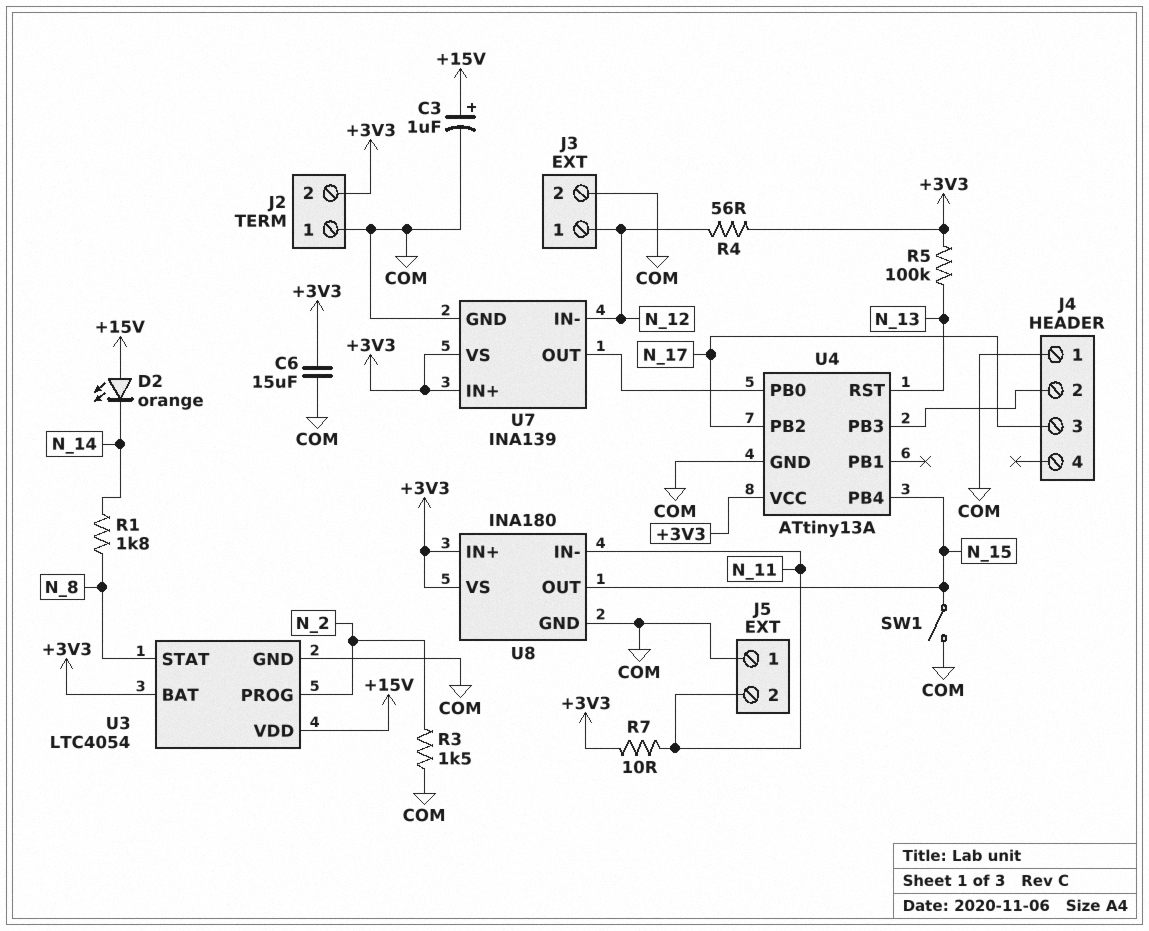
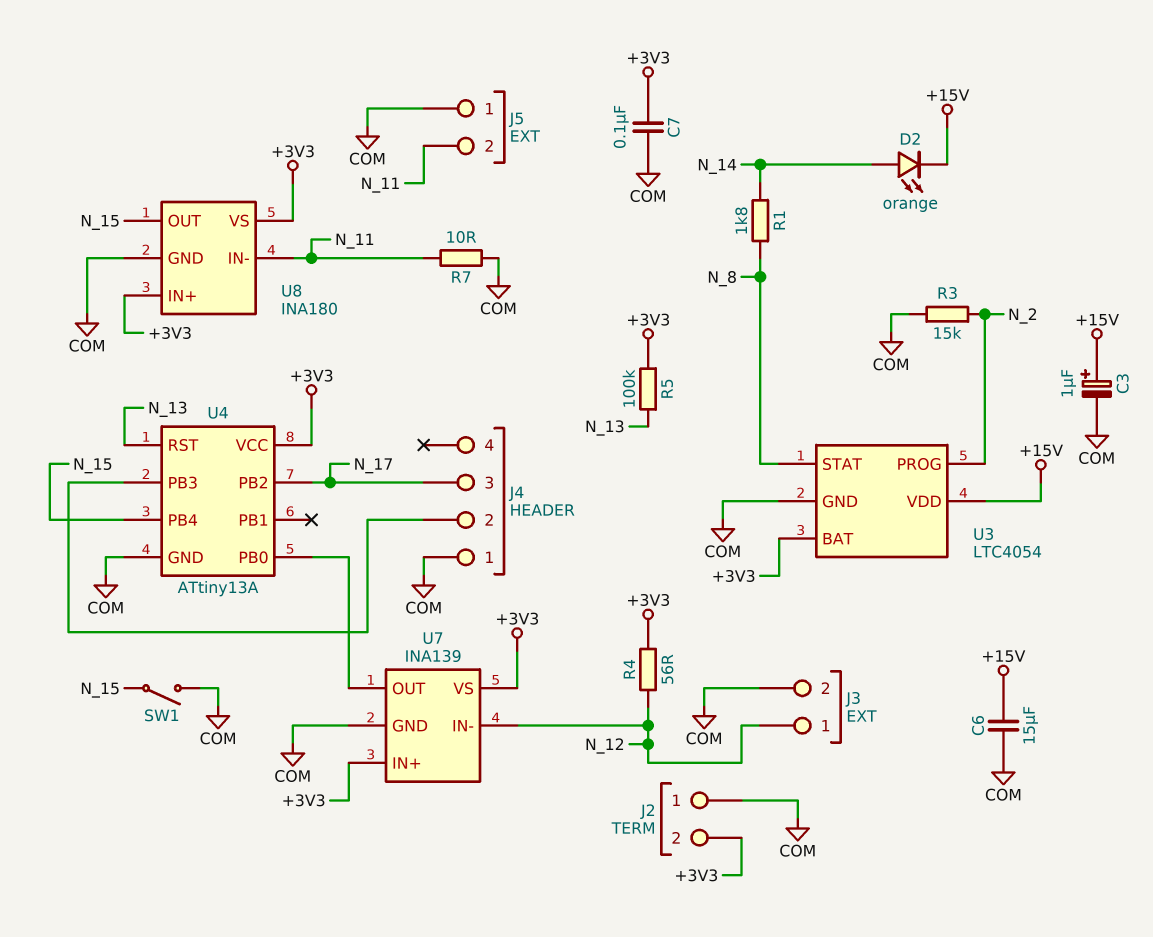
C6: 15uF (+3V3, COM) -> 15uF (+15V, COM)
C7: none -> 100nF (+3V3, COM)
D2: LED orange (A +15V, K N_14) -> LED orange (A N_14, K +15V)
R3: 1.5k (COM, N_2) -> 15k (COM, N_2)
R7: 10 (+3V3, N_11) -> 10 (COM, N_11)

